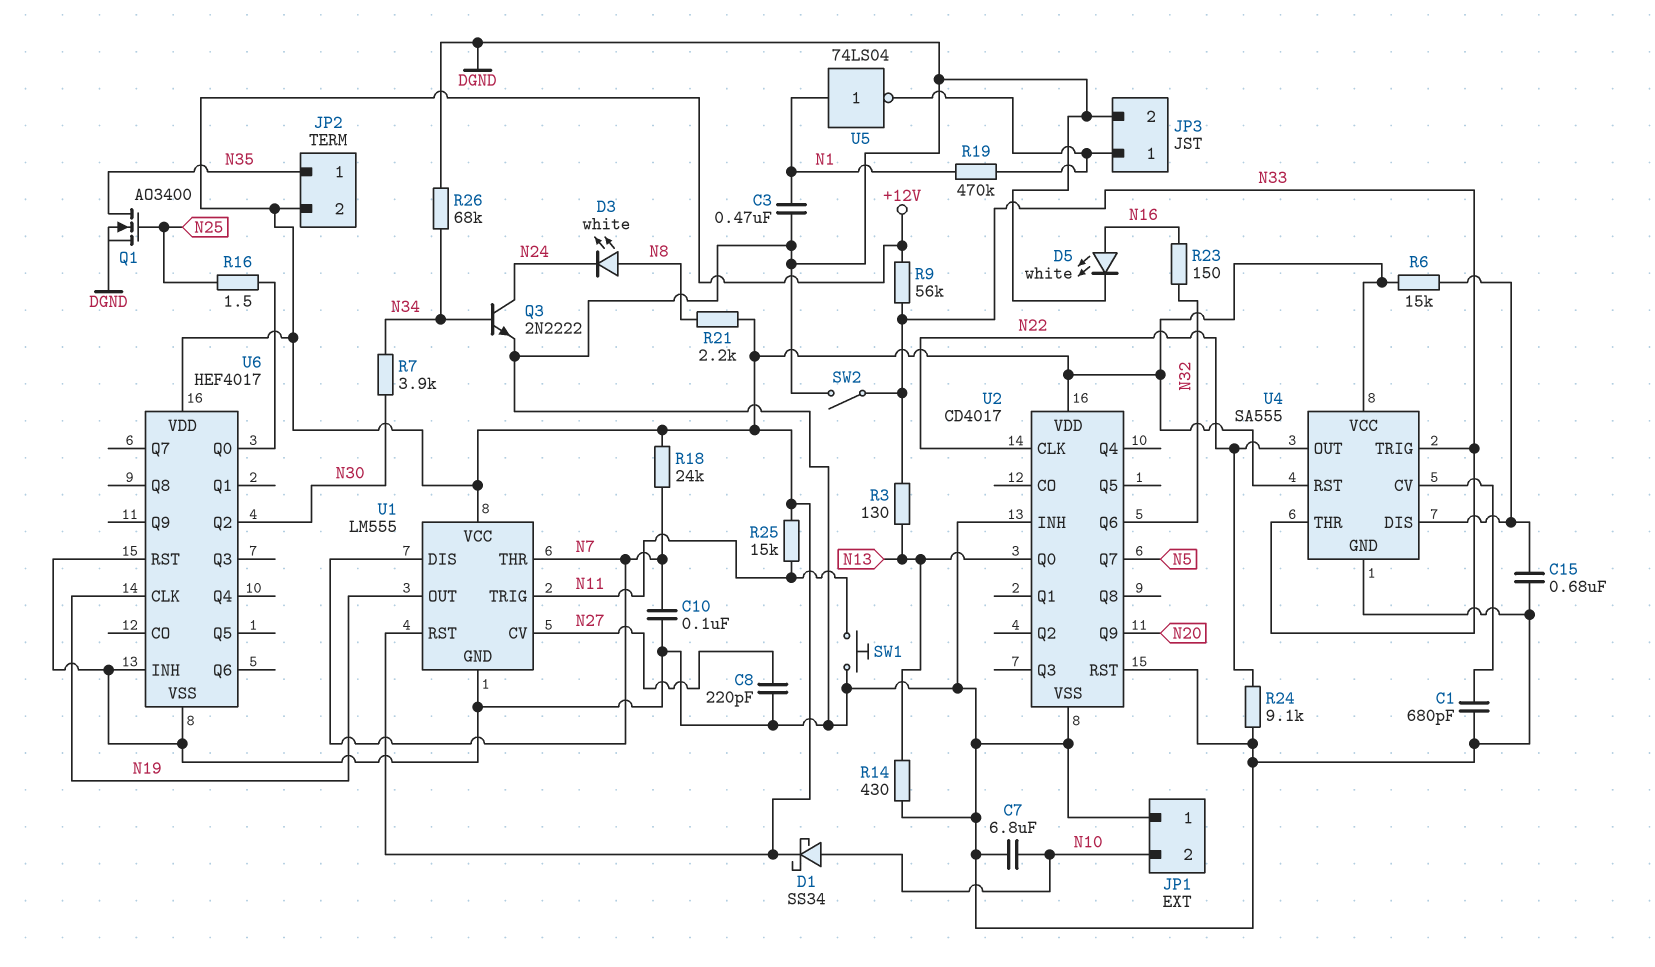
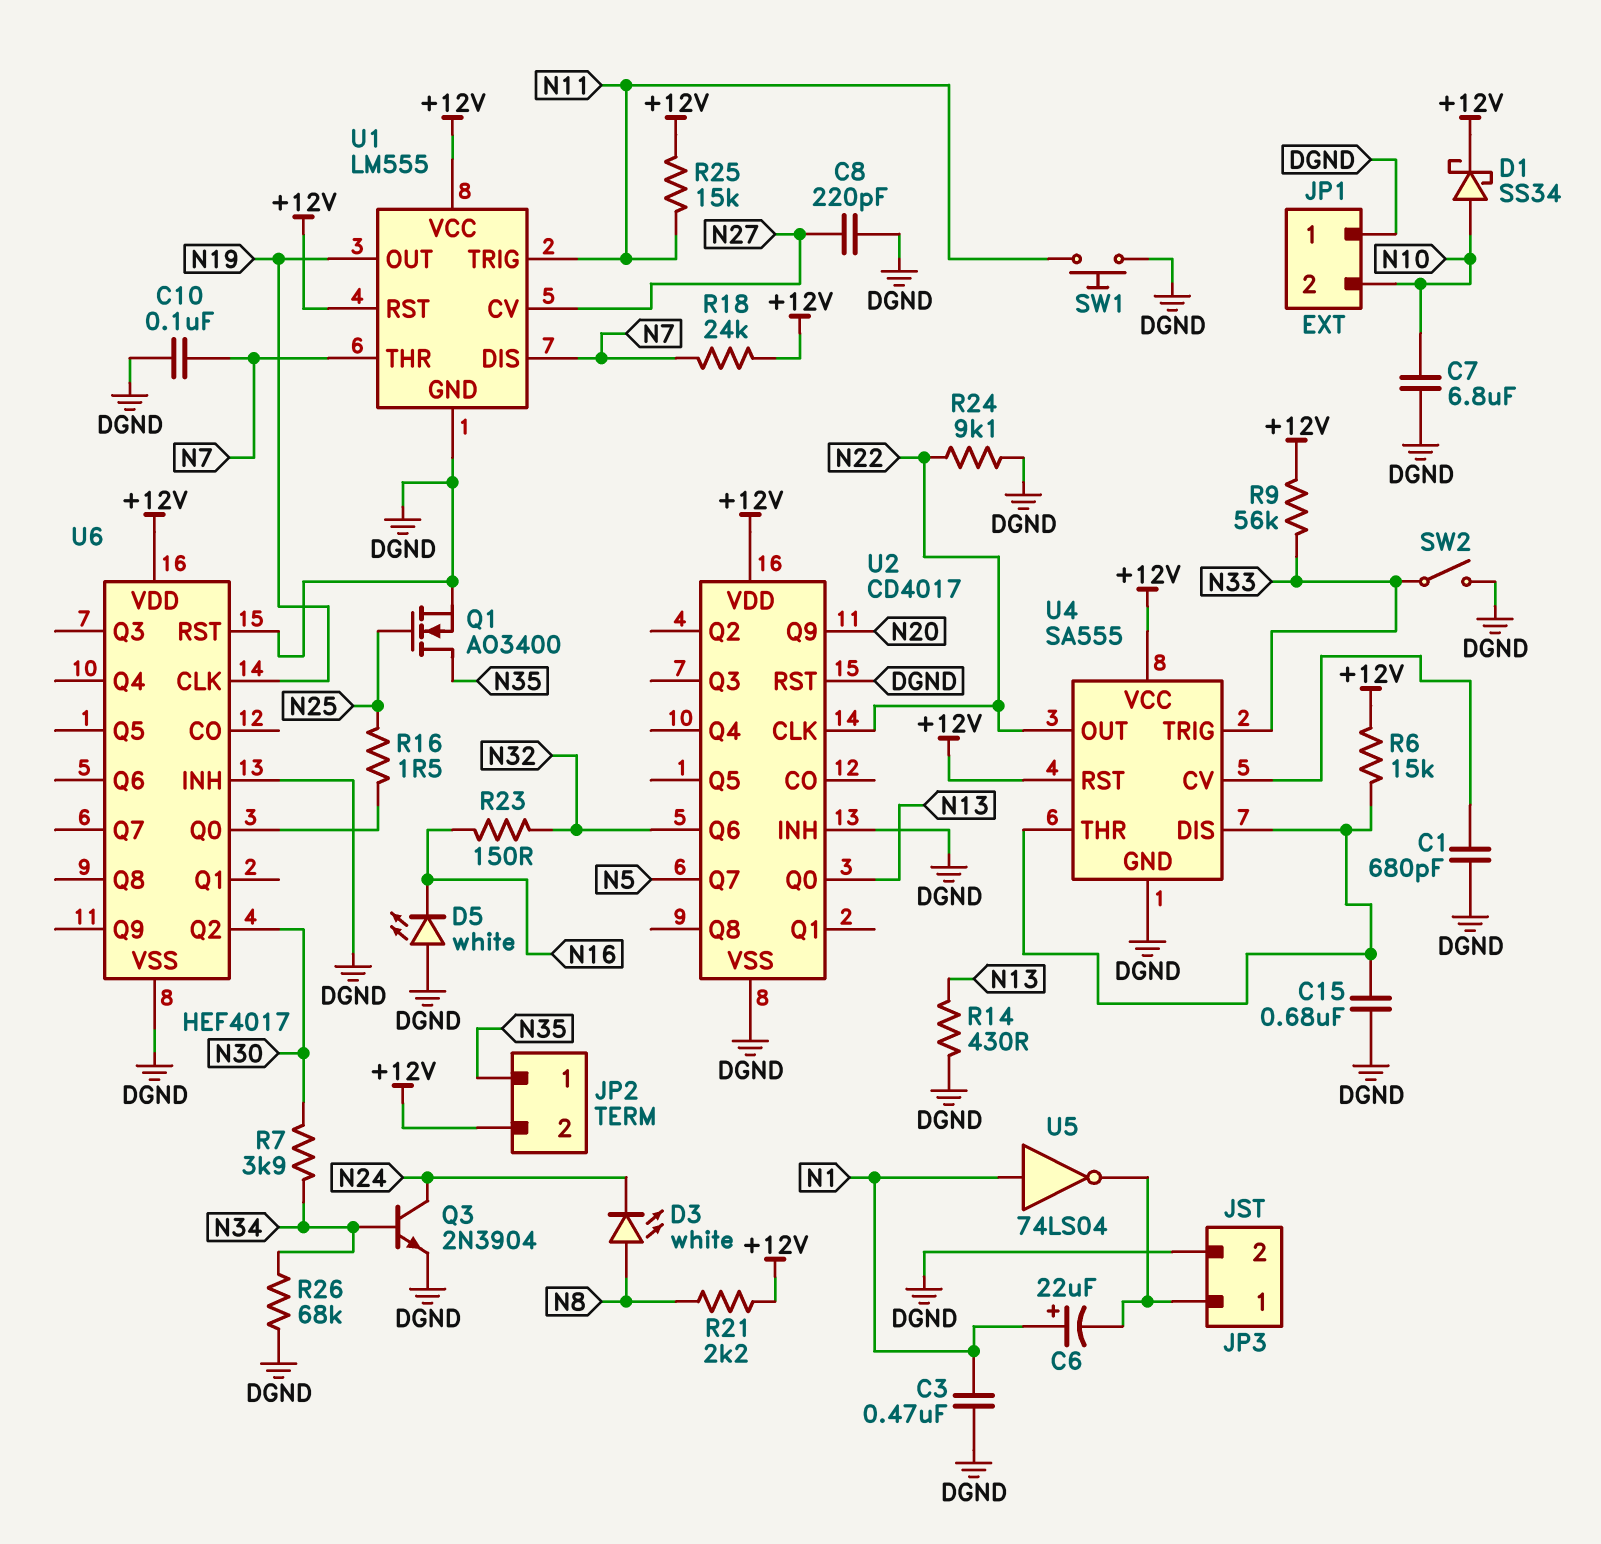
C6: none -> 22uF (plus N1, minus JP3/1)
D5: LED white (A N16, K DGND) -> LED white (A DGND, K N16)
Q3: NPN 2N2222 (B N34, C N24, E DGND) -> NPN 2N3904 (B N34, C N24, E DGND)
R3: 130 (N13, N33) -> none
R19: 470k (JP3/1, N1) -> none
U4 pin THR: N33 -> U4/DIS

